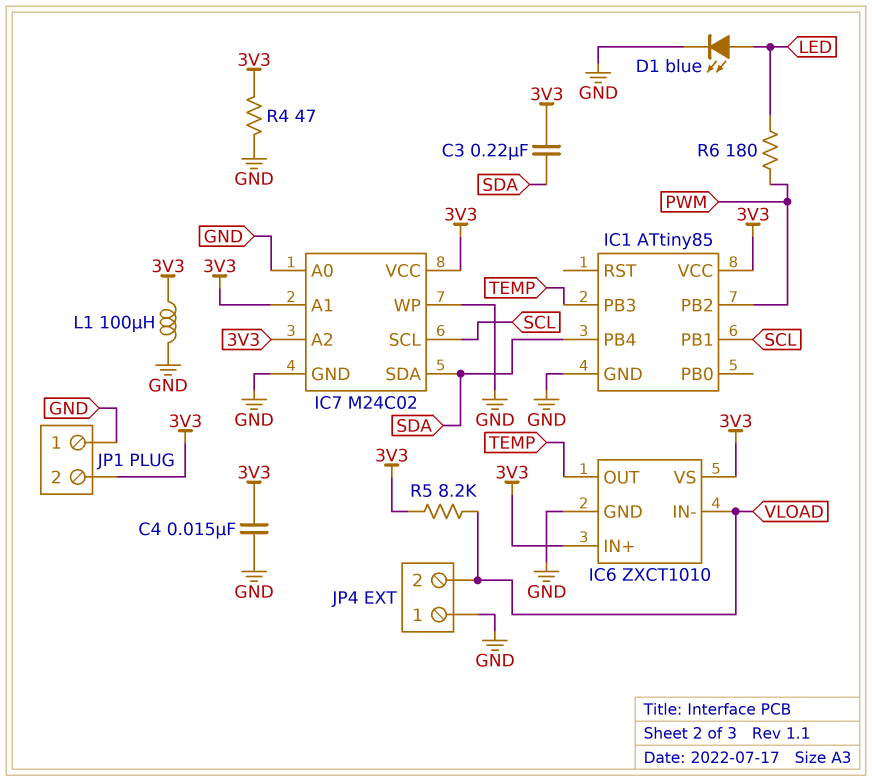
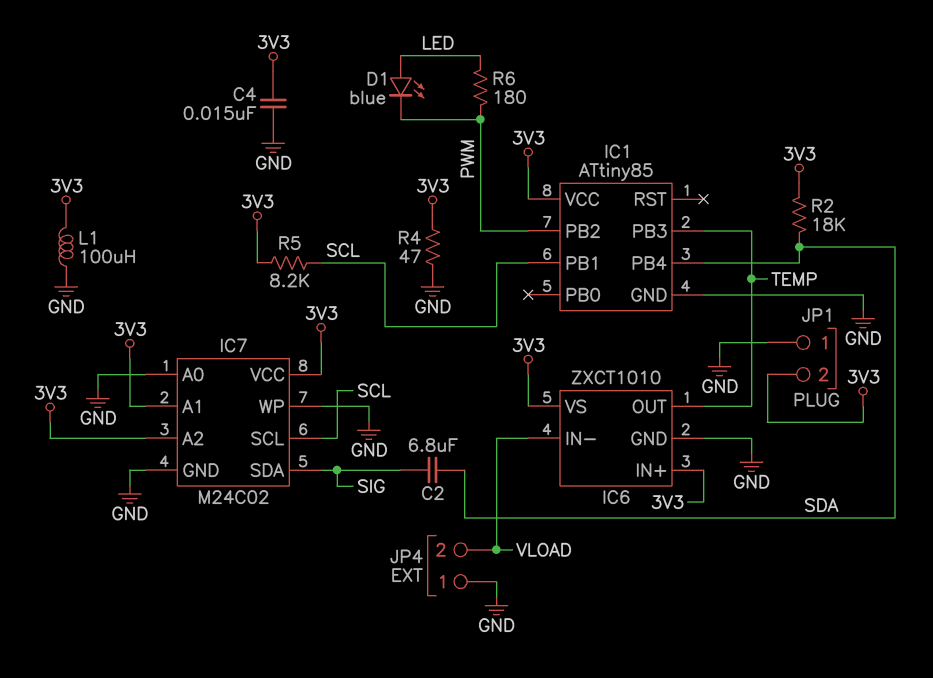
C2: none -> 6.8uF (SDA, SIG)
C3: 220nF (3V3, SDA) -> none
D1: LED blue (A LED, K GND) -> LED blue (A LED, K PWM)
IC7 pin SDA: SDA -> SIG
R2: none -> 18k (3V3, SDA)
R5: 8.2k (3V3, VLOAD) -> 8.2k (3V3, SCL)

